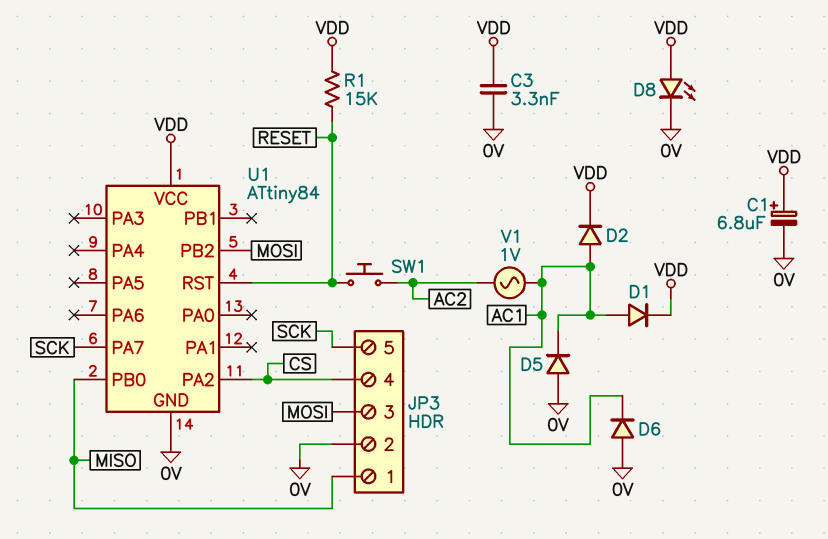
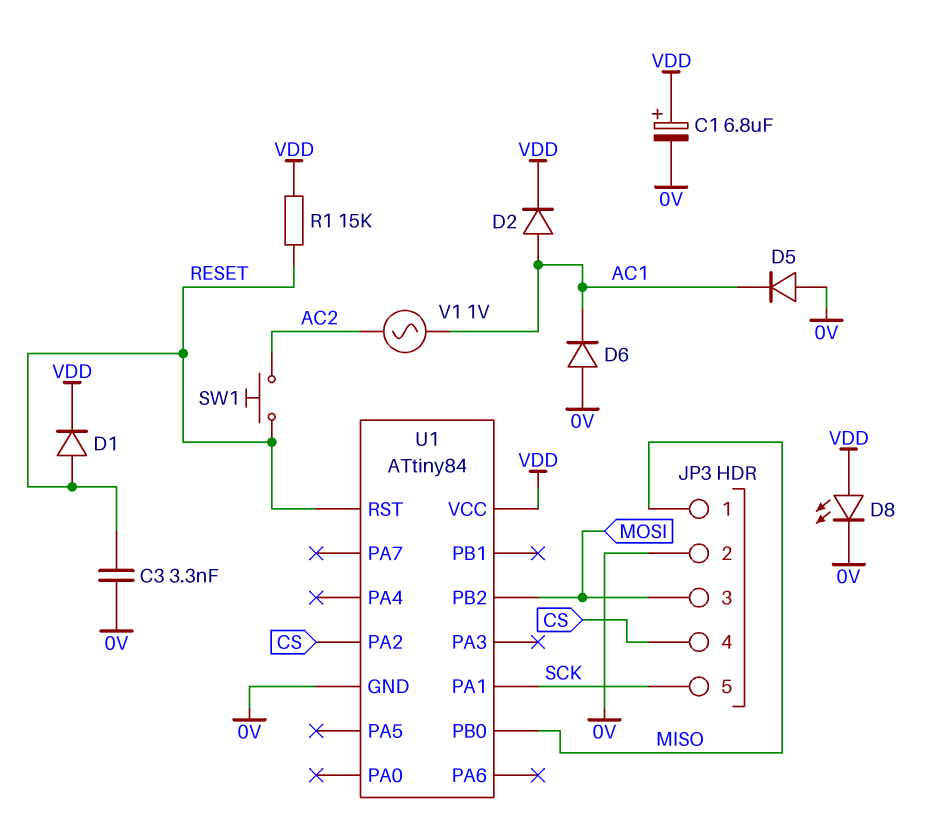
C3: 3.3nF (0V, VDD) -> 3.3nF (0V, RESET)
D1: diode (A AC1, K VDD) -> diode (A RESET, K VDD)
U1 pin PA1: none -> SCK
U1 pin PA7: SCK -> none

